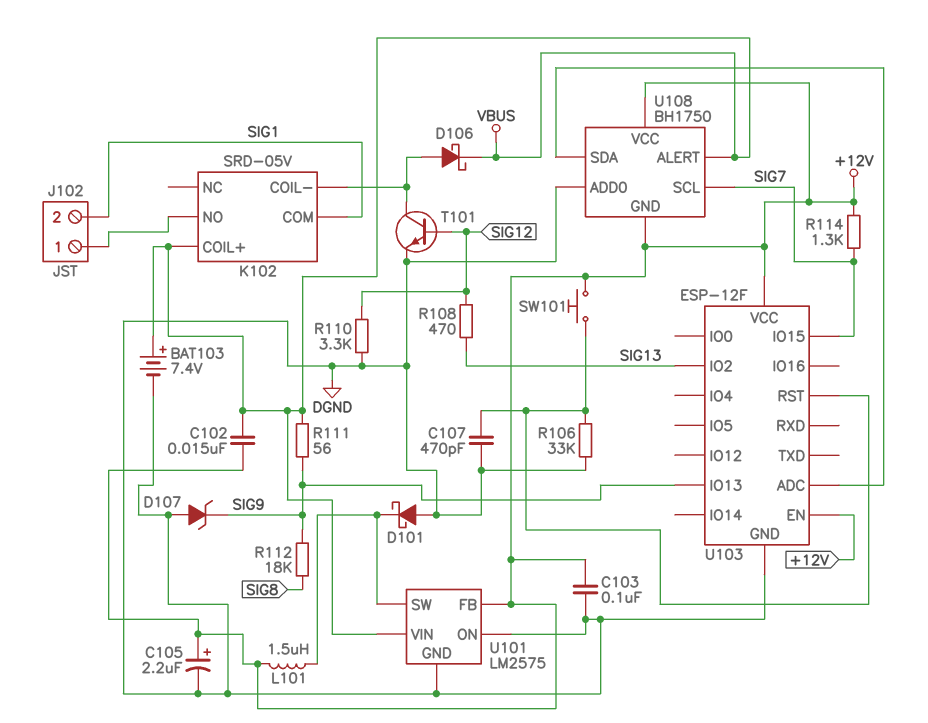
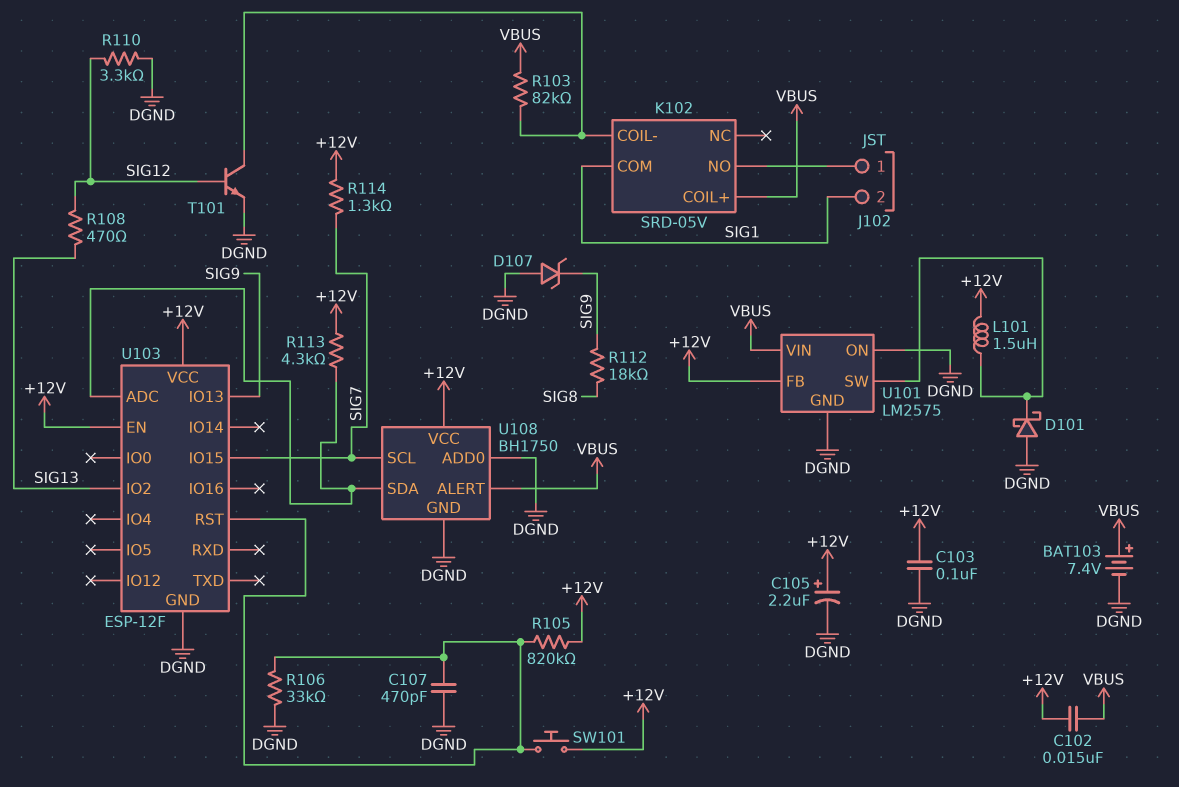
D106: schottky (A K102/COIL-, K VBUS) -> none
R103: none -> 82k (K102/COIL-, VBUS)
R105: none -> 820k (+12V, U103/RST)
R111: 56 (SIG9, VBUS) -> none
R113: none -> 4.3k (+12V, U103/ADC)
U108 pin GND: +12V -> DGND

